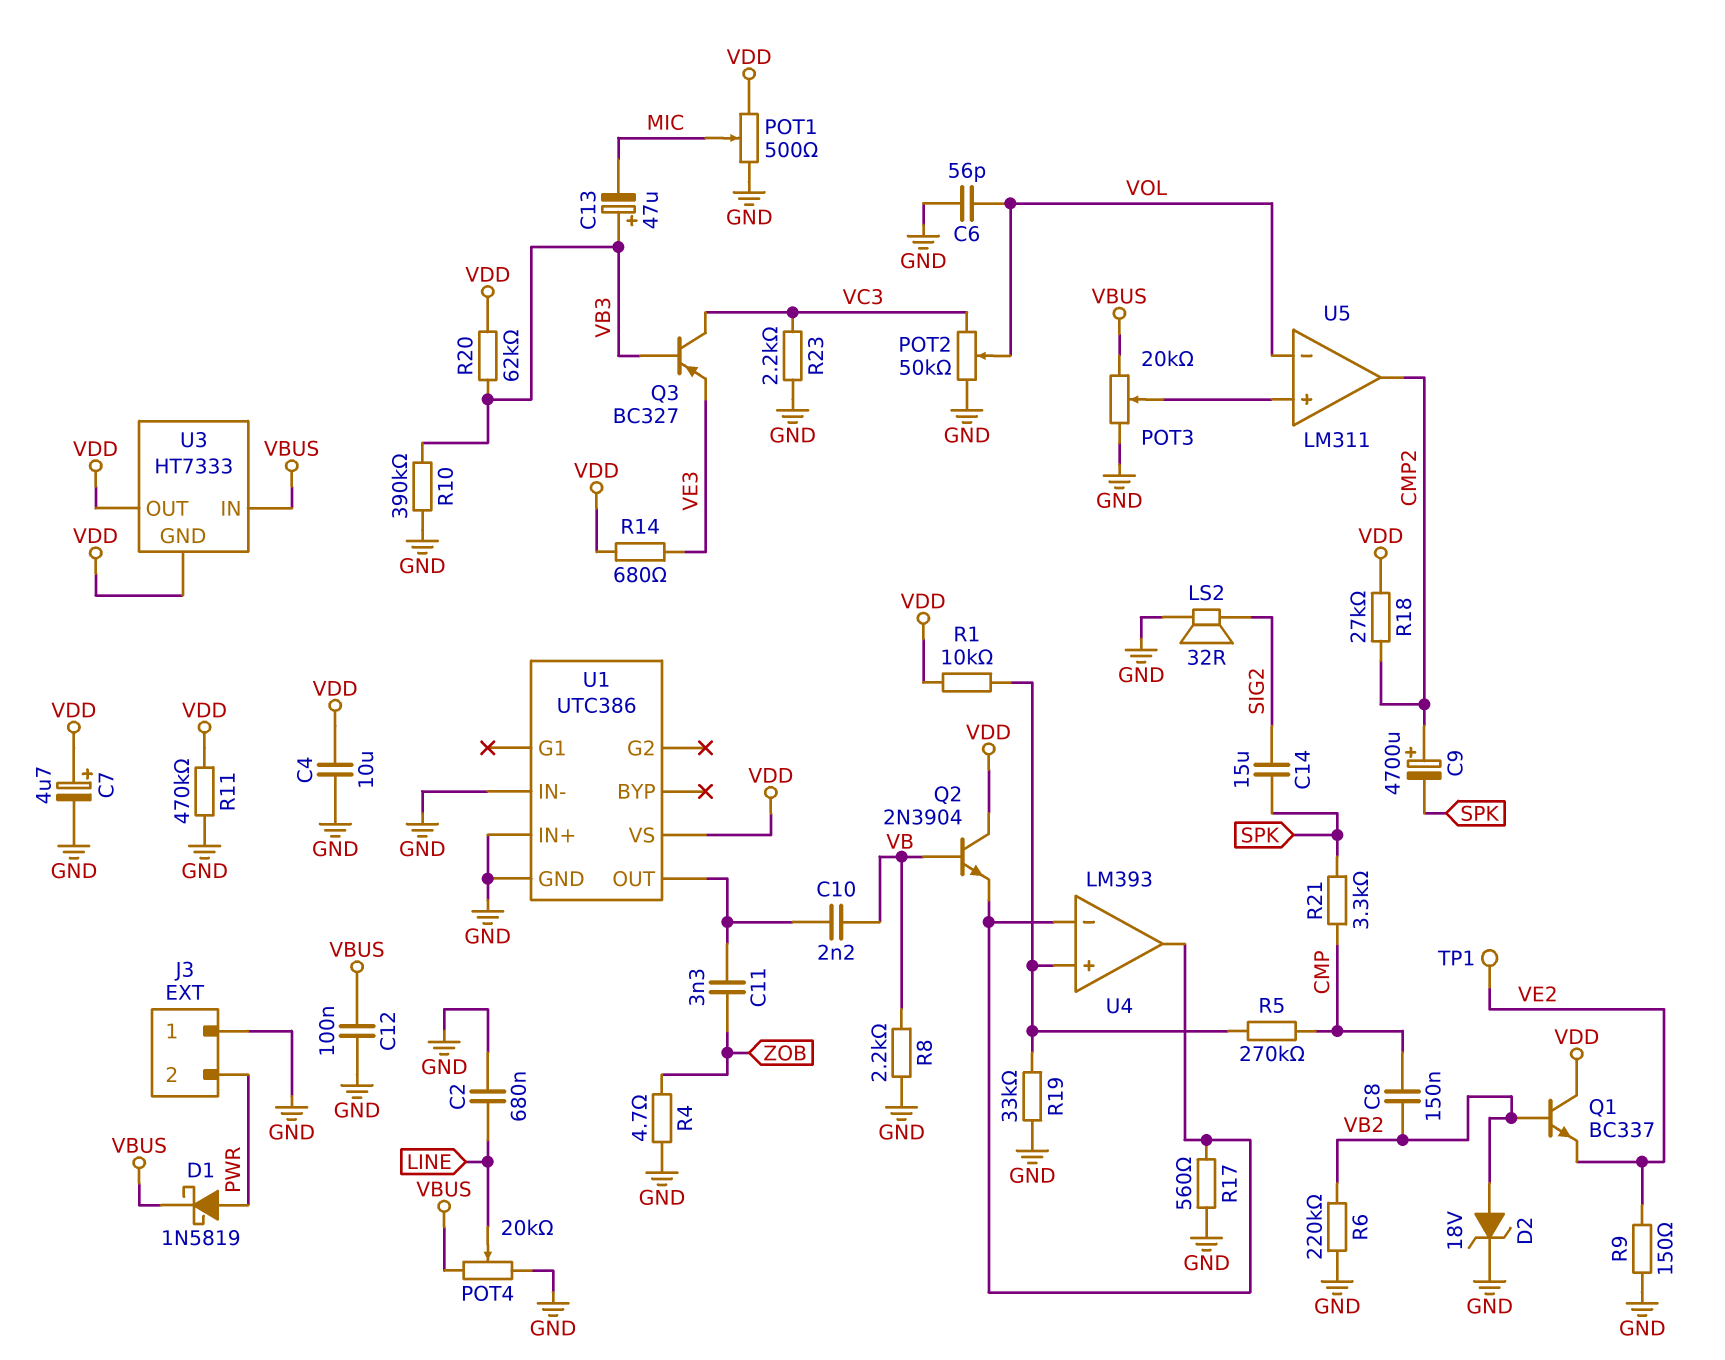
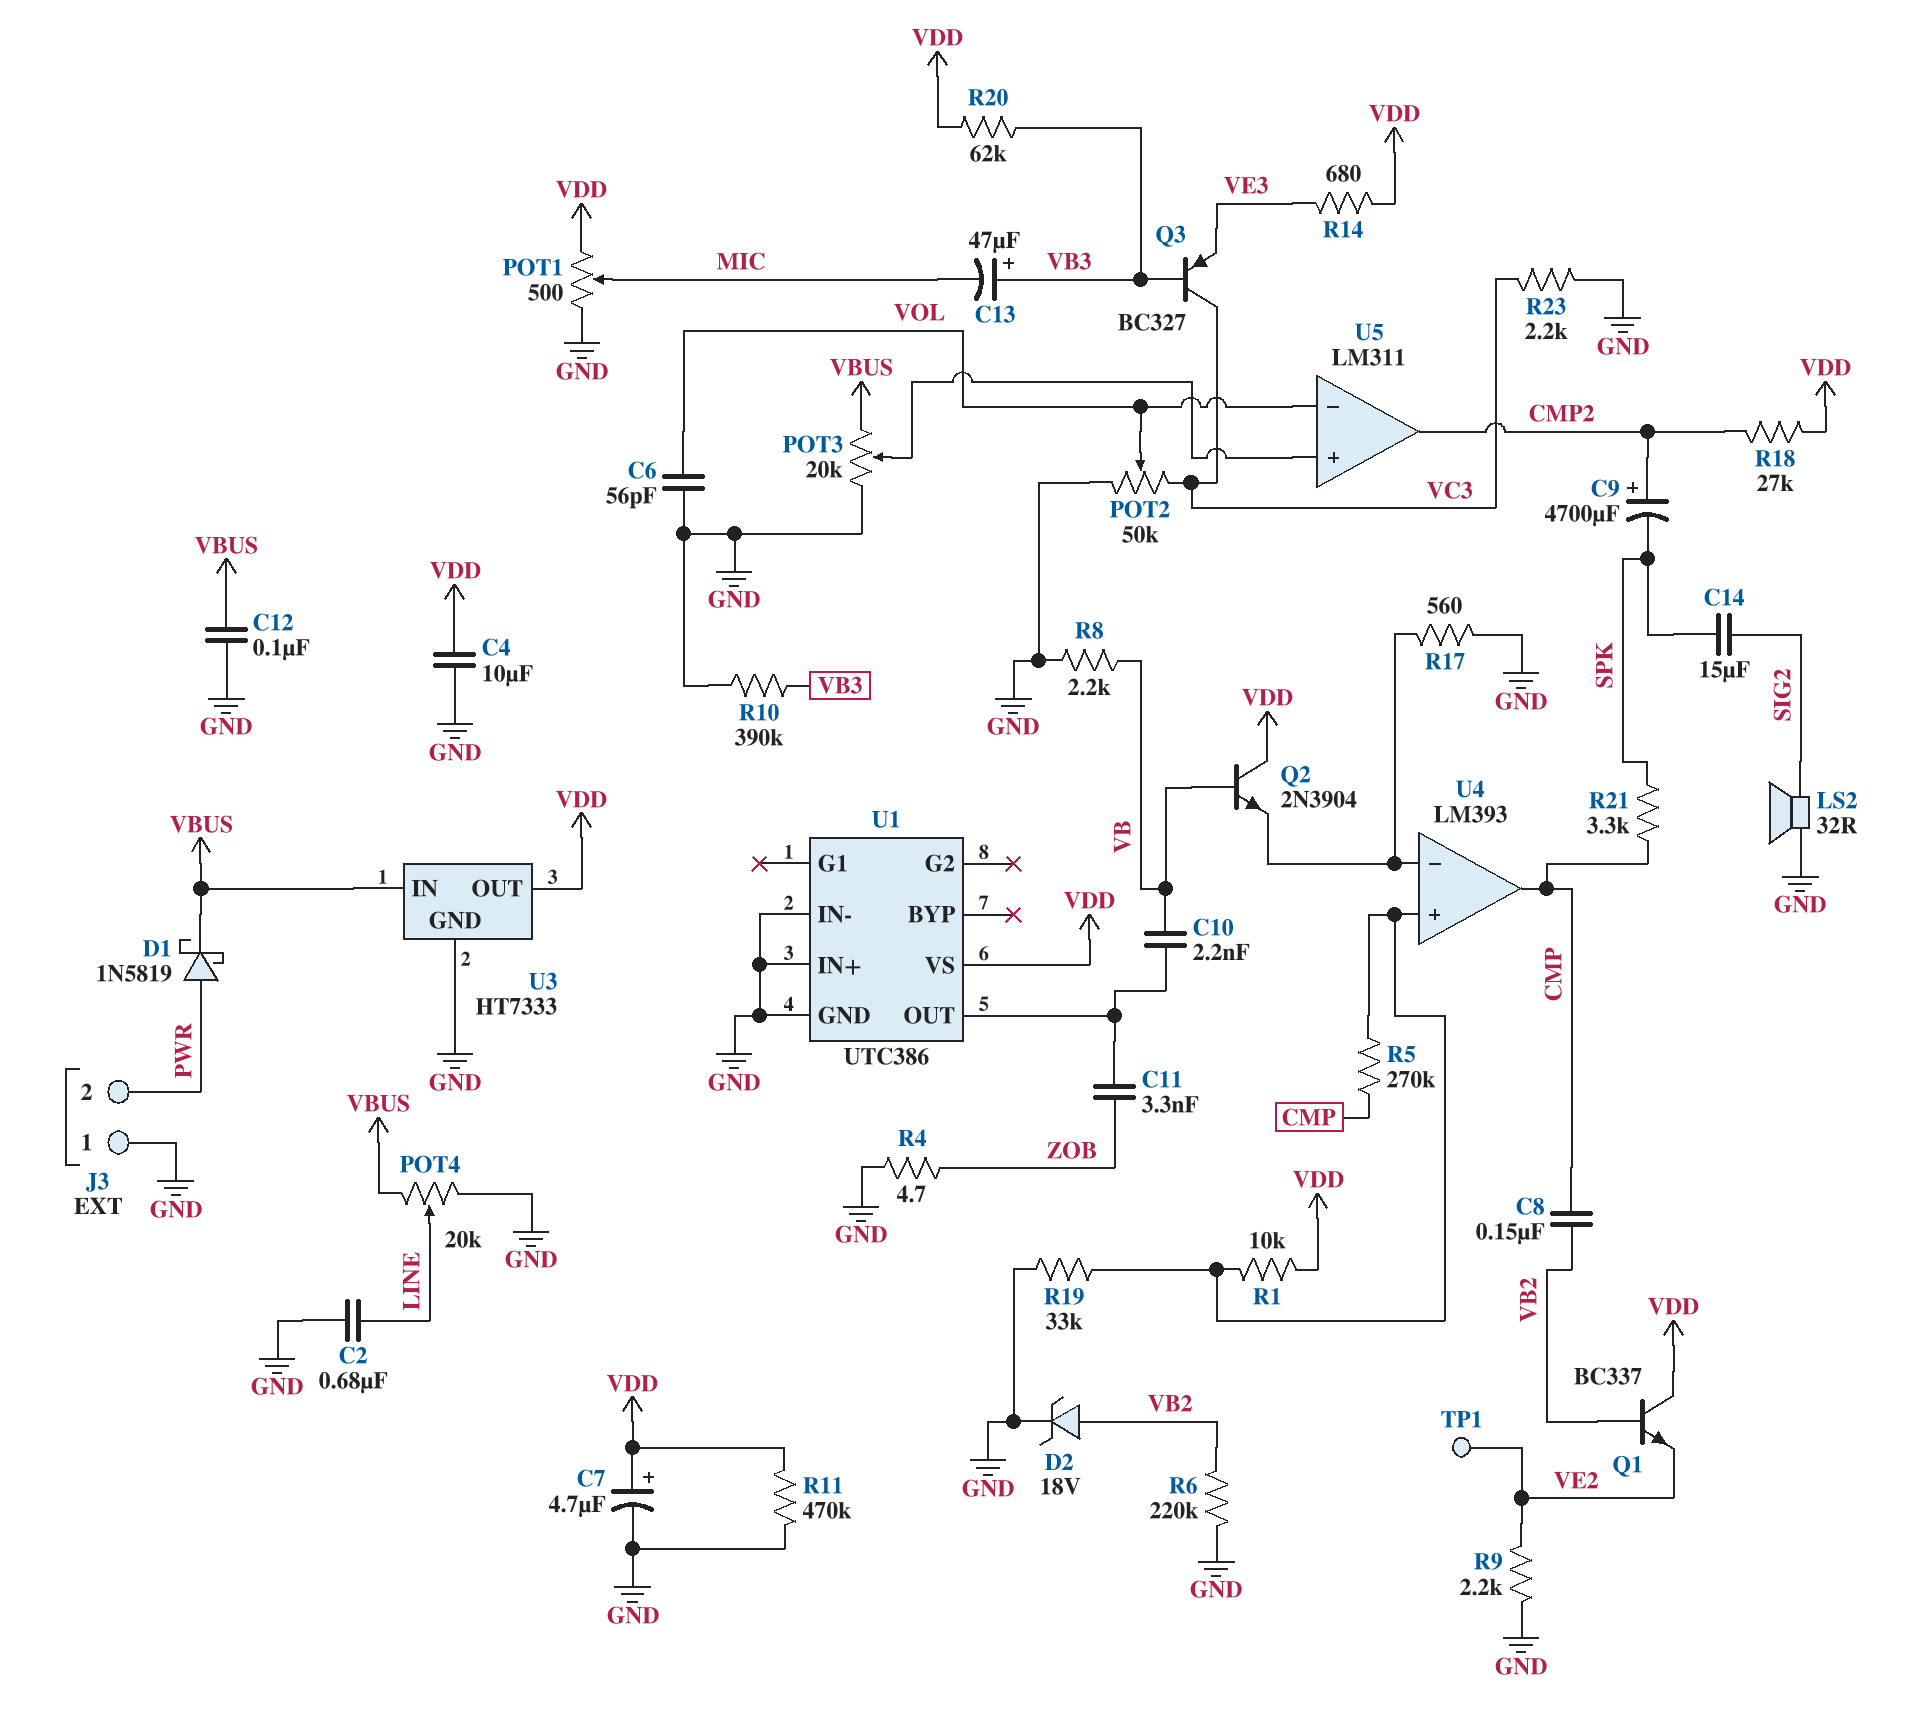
R9: 150 (GND, VE2) -> 2.2k (GND, VE2)
U3 pin GND: VDD -> GND
U4 pin out: U4/in- -> CMP

